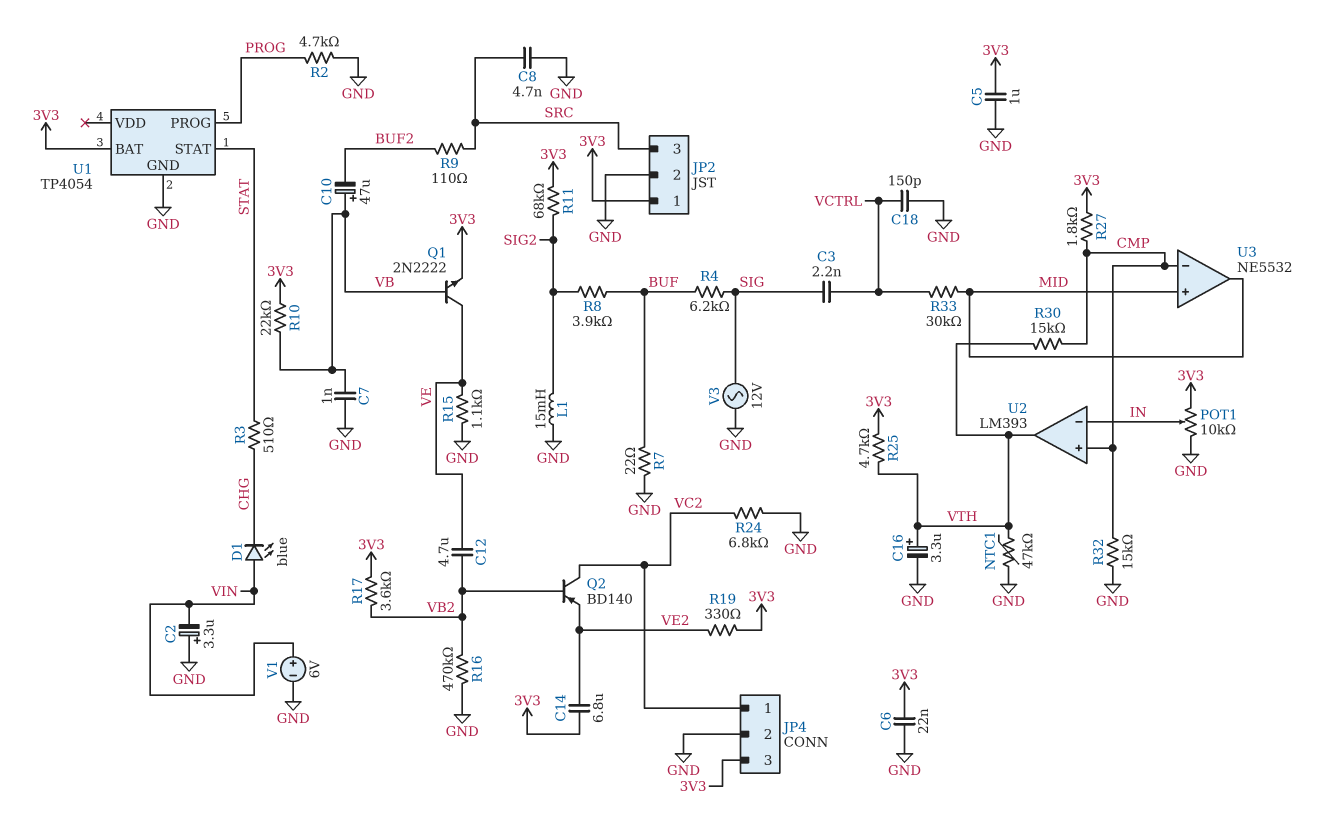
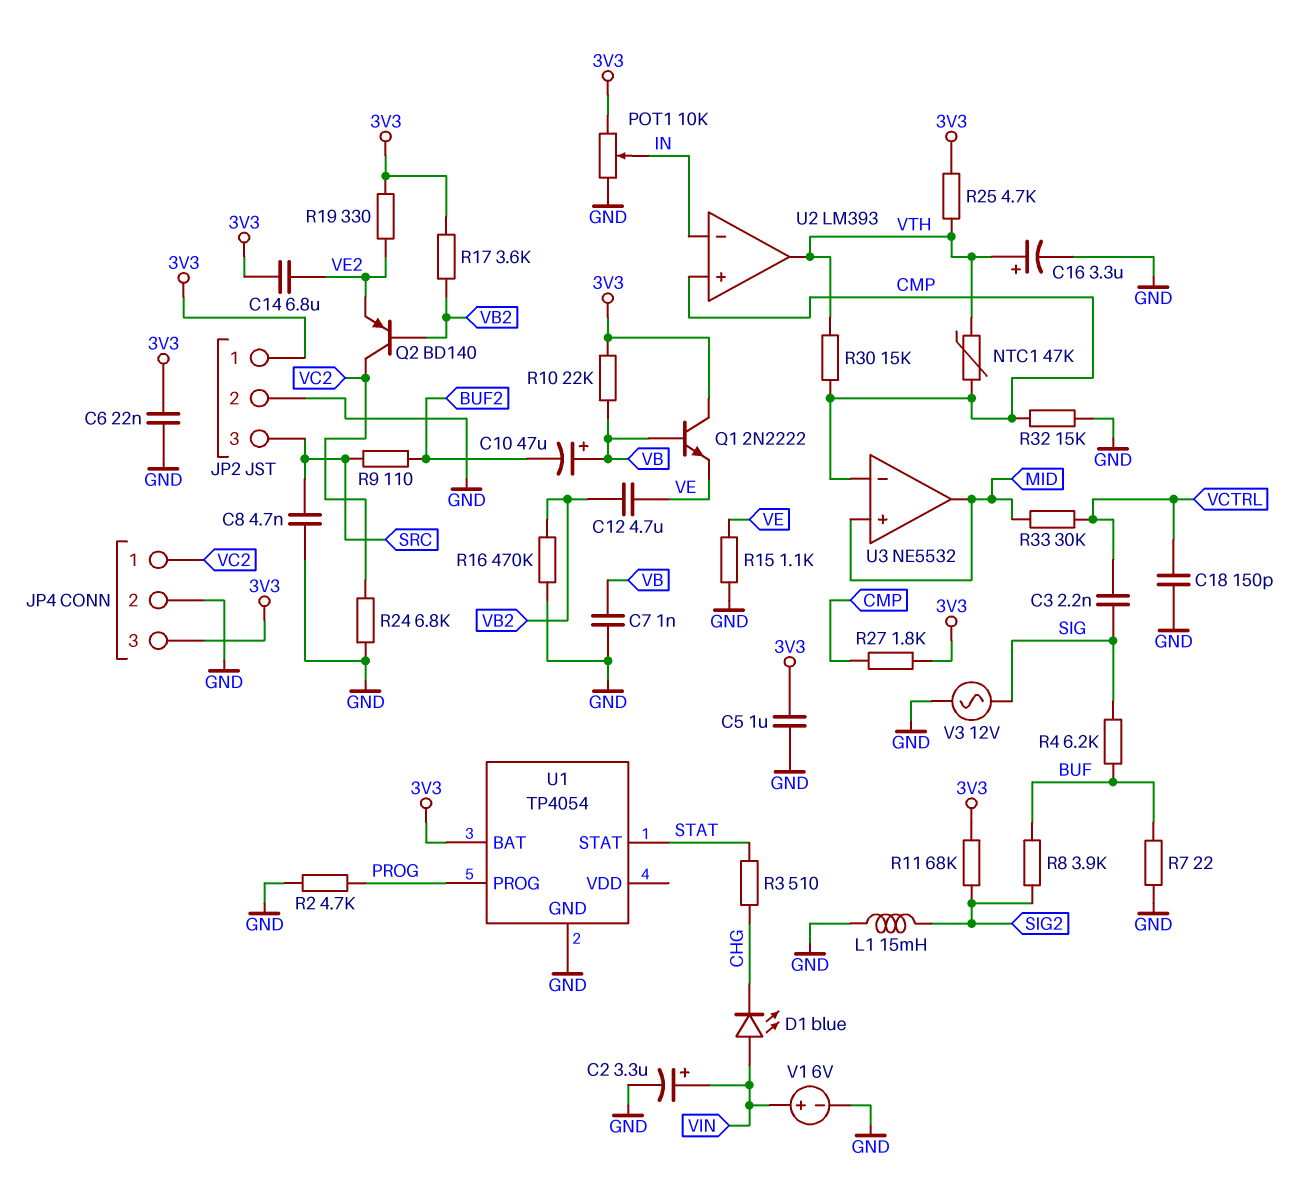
C2: 3.3uF (plus GND, minus VIN) -> 3.3uF (plus VIN, minus GND)
NTC1: 47k (GND, VTH) -> 47k (CMP, VTH)
Q1: NPN 2N2222 (B VB, C VE, E 3V3) -> NPN 2N2222 (B VB, C 3V3, E VE)

